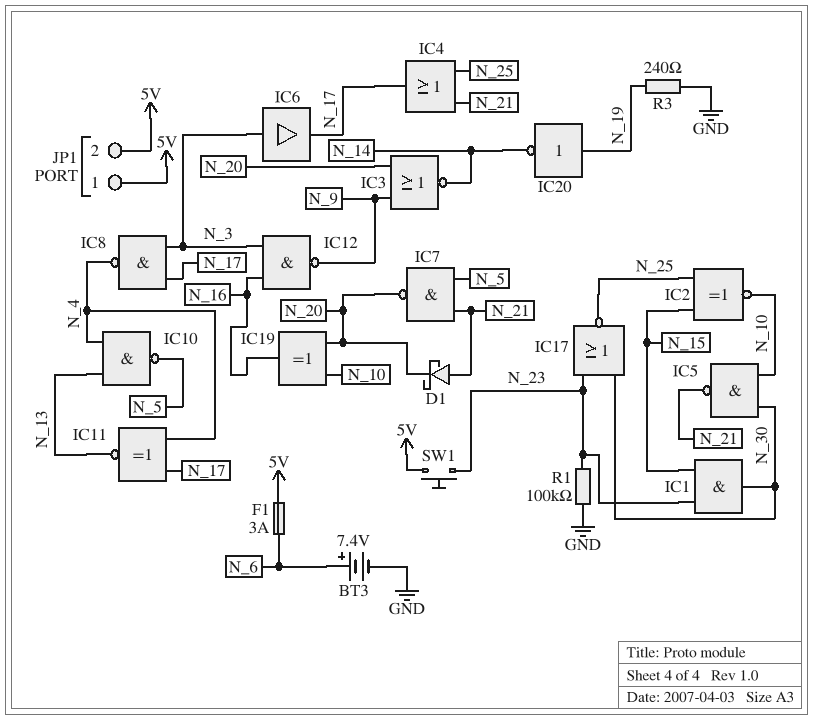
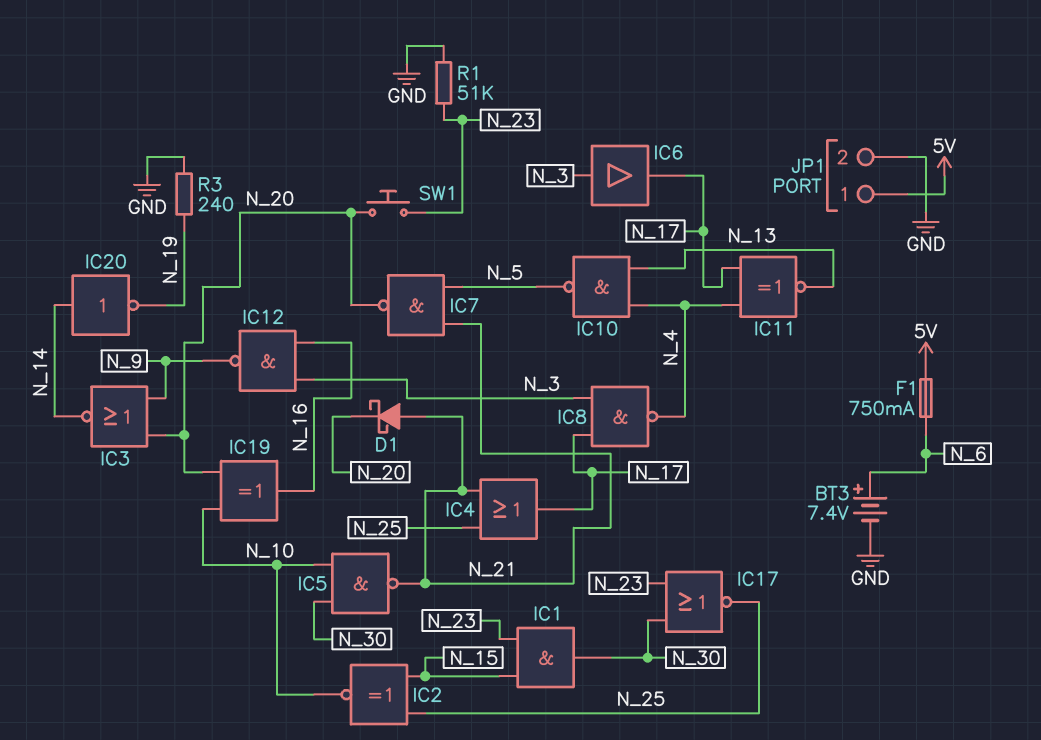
F1: 3A (5V, N_6) -> 750mA (5V, N_6)
IC20: NOT (in N_19, out N_14) -> NOT (in N_14, out N_19)
JP1 pin 2: 5V -> GND
R1: 100k (GND, N_23) -> 51k (GND, N_23)
SW1: button (5V, N_23) -> button (N_20, N_23)

